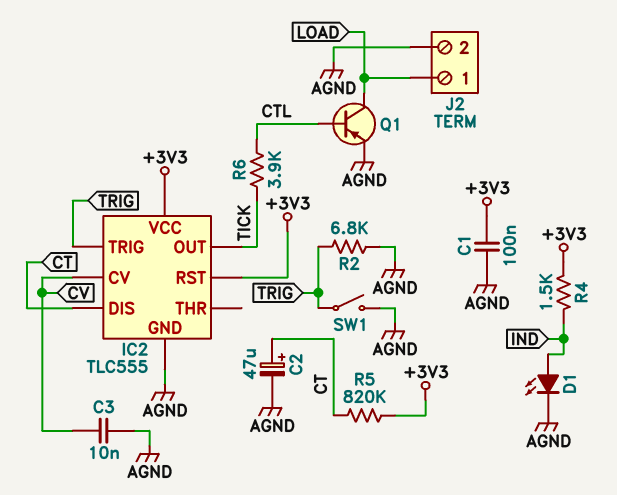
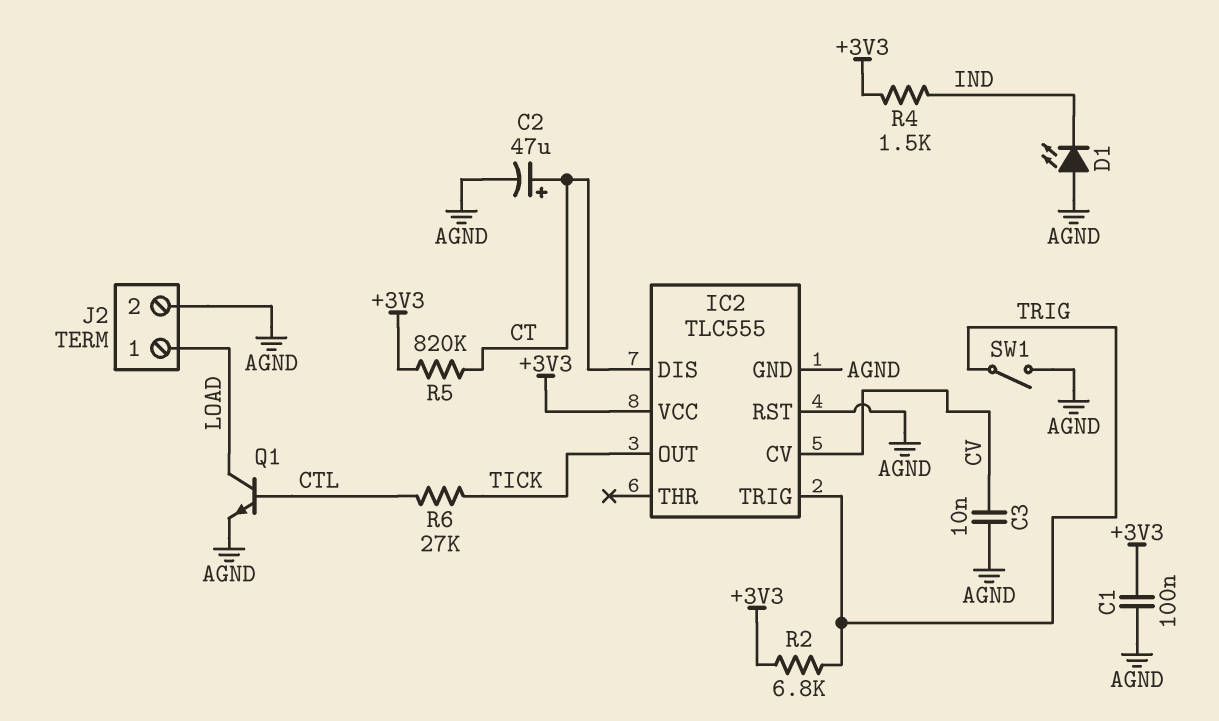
D1: LED (A IND, K AGND) -> LED (A AGND, K IND)
IC2 pin RST: +3V3 -> AGND
Q1: PNP (B CTL, C LOAD, E AGND) -> NPN (B CTL, C LOAD, E AGND)
R2: 6.8k (AGND, TRIG) -> 6.8k (+3V3, TRIG)
R6: 3.9k (CTL, TICK) -> 27k (CTL, TICK)

